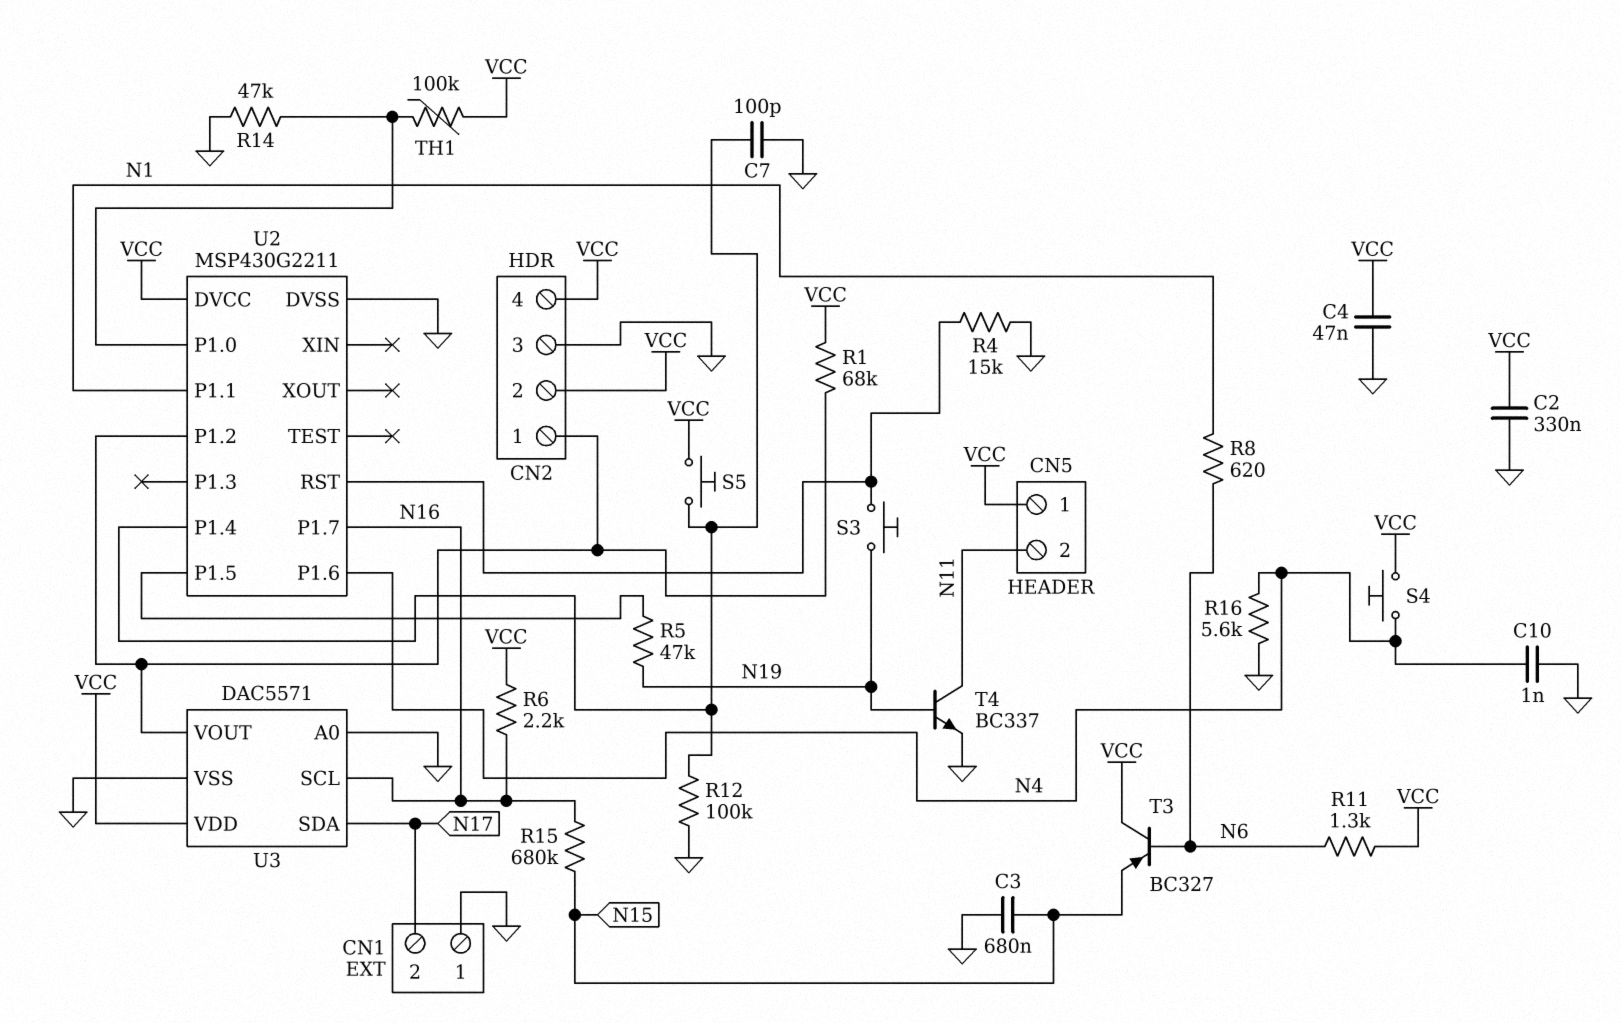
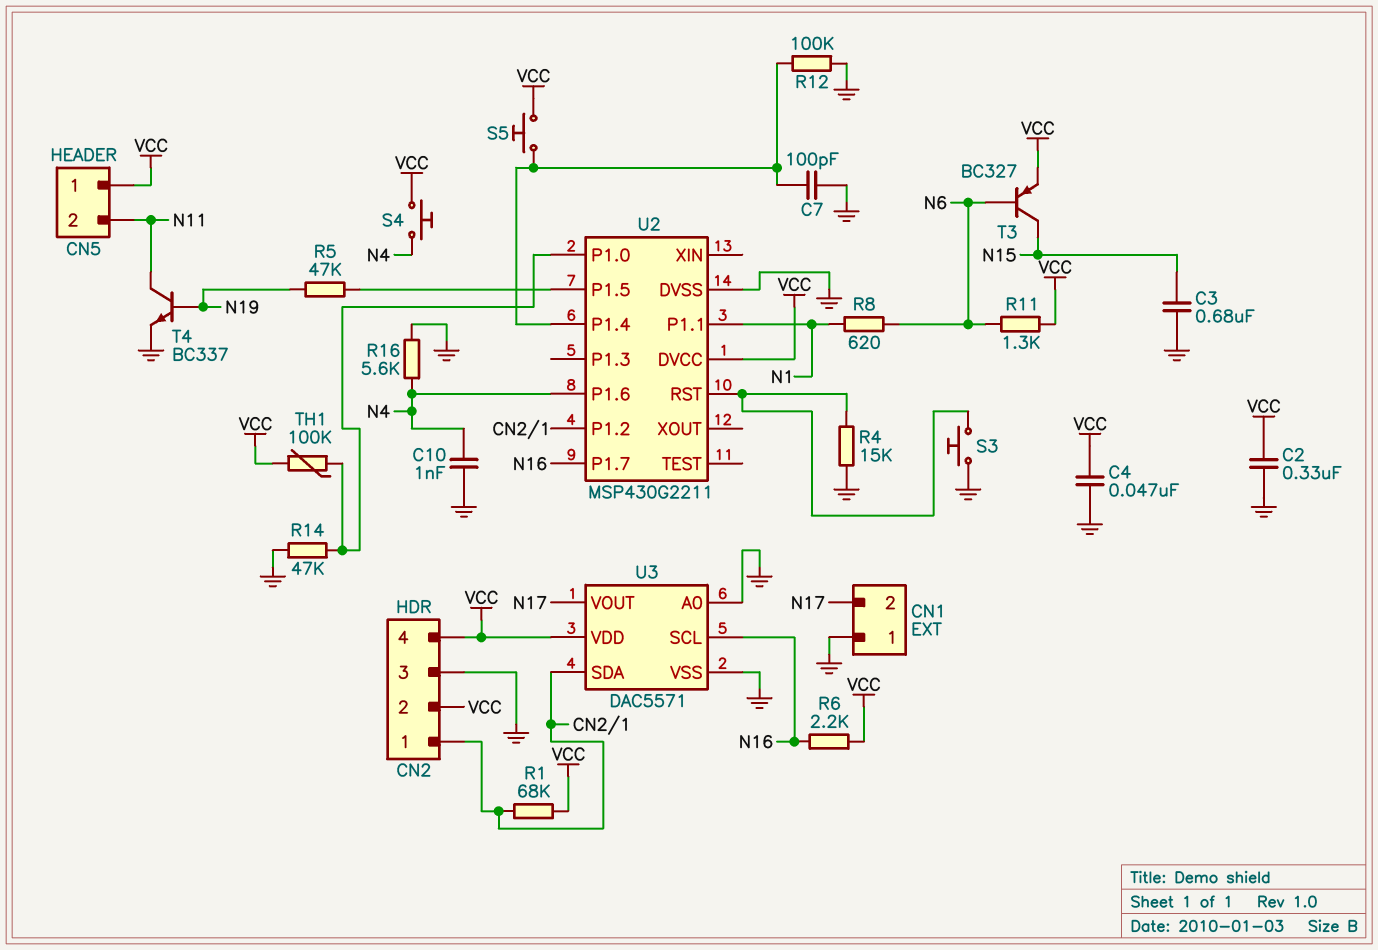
R15: 680k (N15, N16) -> none
S3: button (N19, U2/RST) -> button (GND, U2/RST)
T3: PNP BC327 (B N6, C VCC, E N15) -> PNP BC327 (B N6, C N15, E VCC)
U3 pin SDA: N17 -> CN2/1
U3 pin VOUT: CN2/1 -> N17

